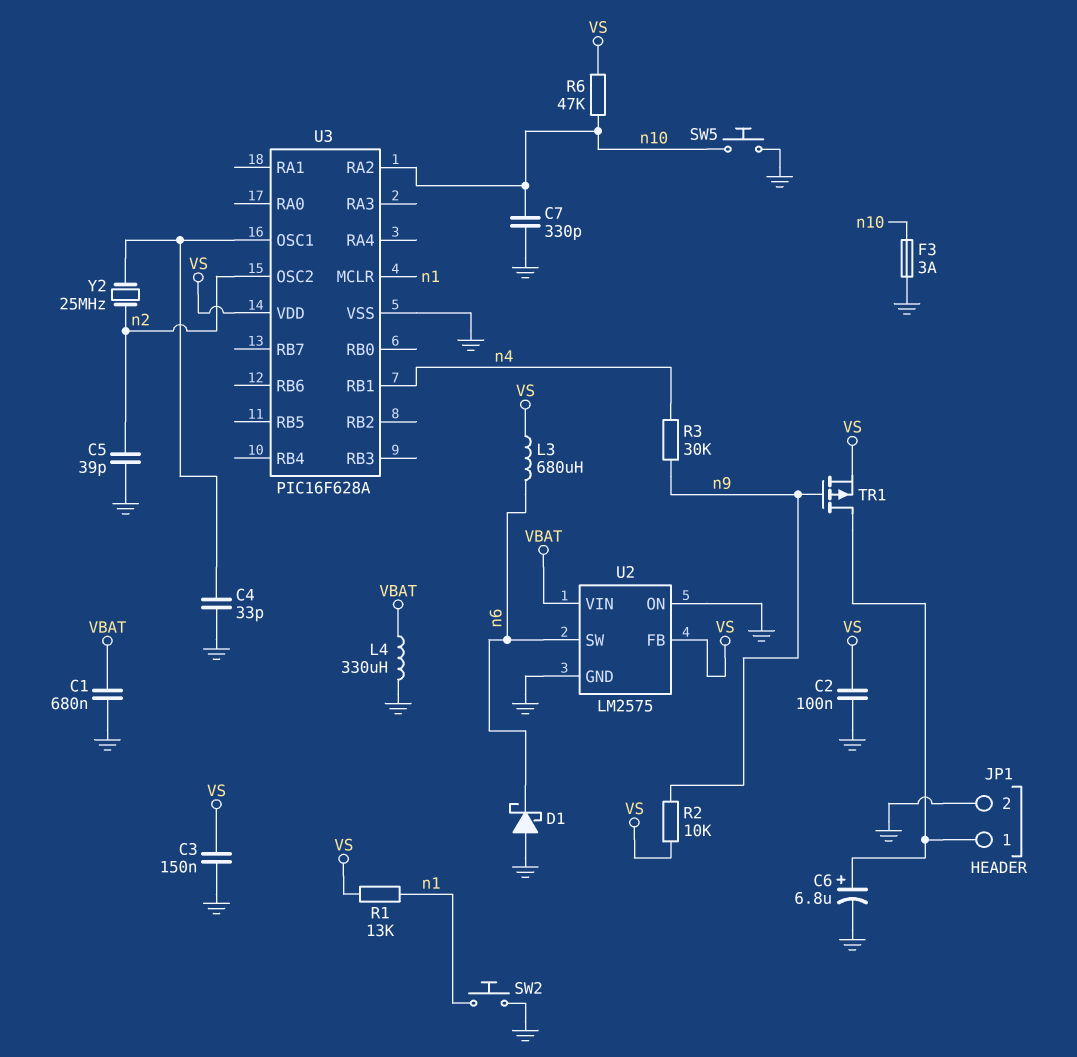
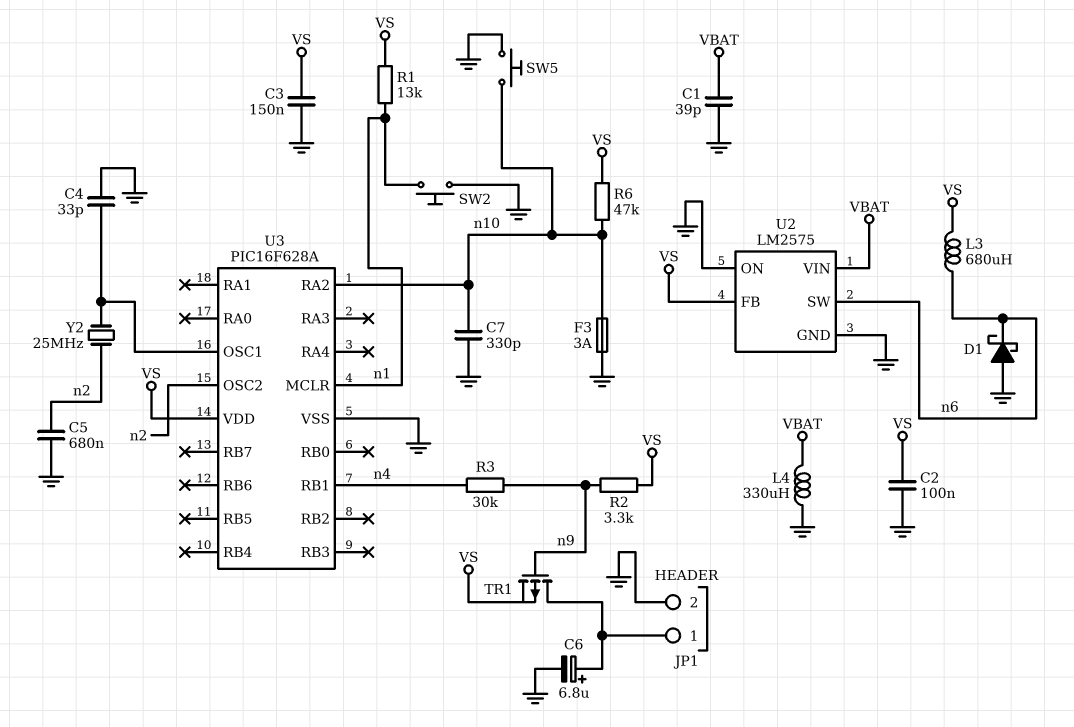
C1: 680nF (GND, VBAT) -> 39pF (GND, VBAT)
C5: 39pF (GND, n2) -> 680nF (GND, n2)
R2: 10k (VS, n9) -> 3.3k (VS, n9)

